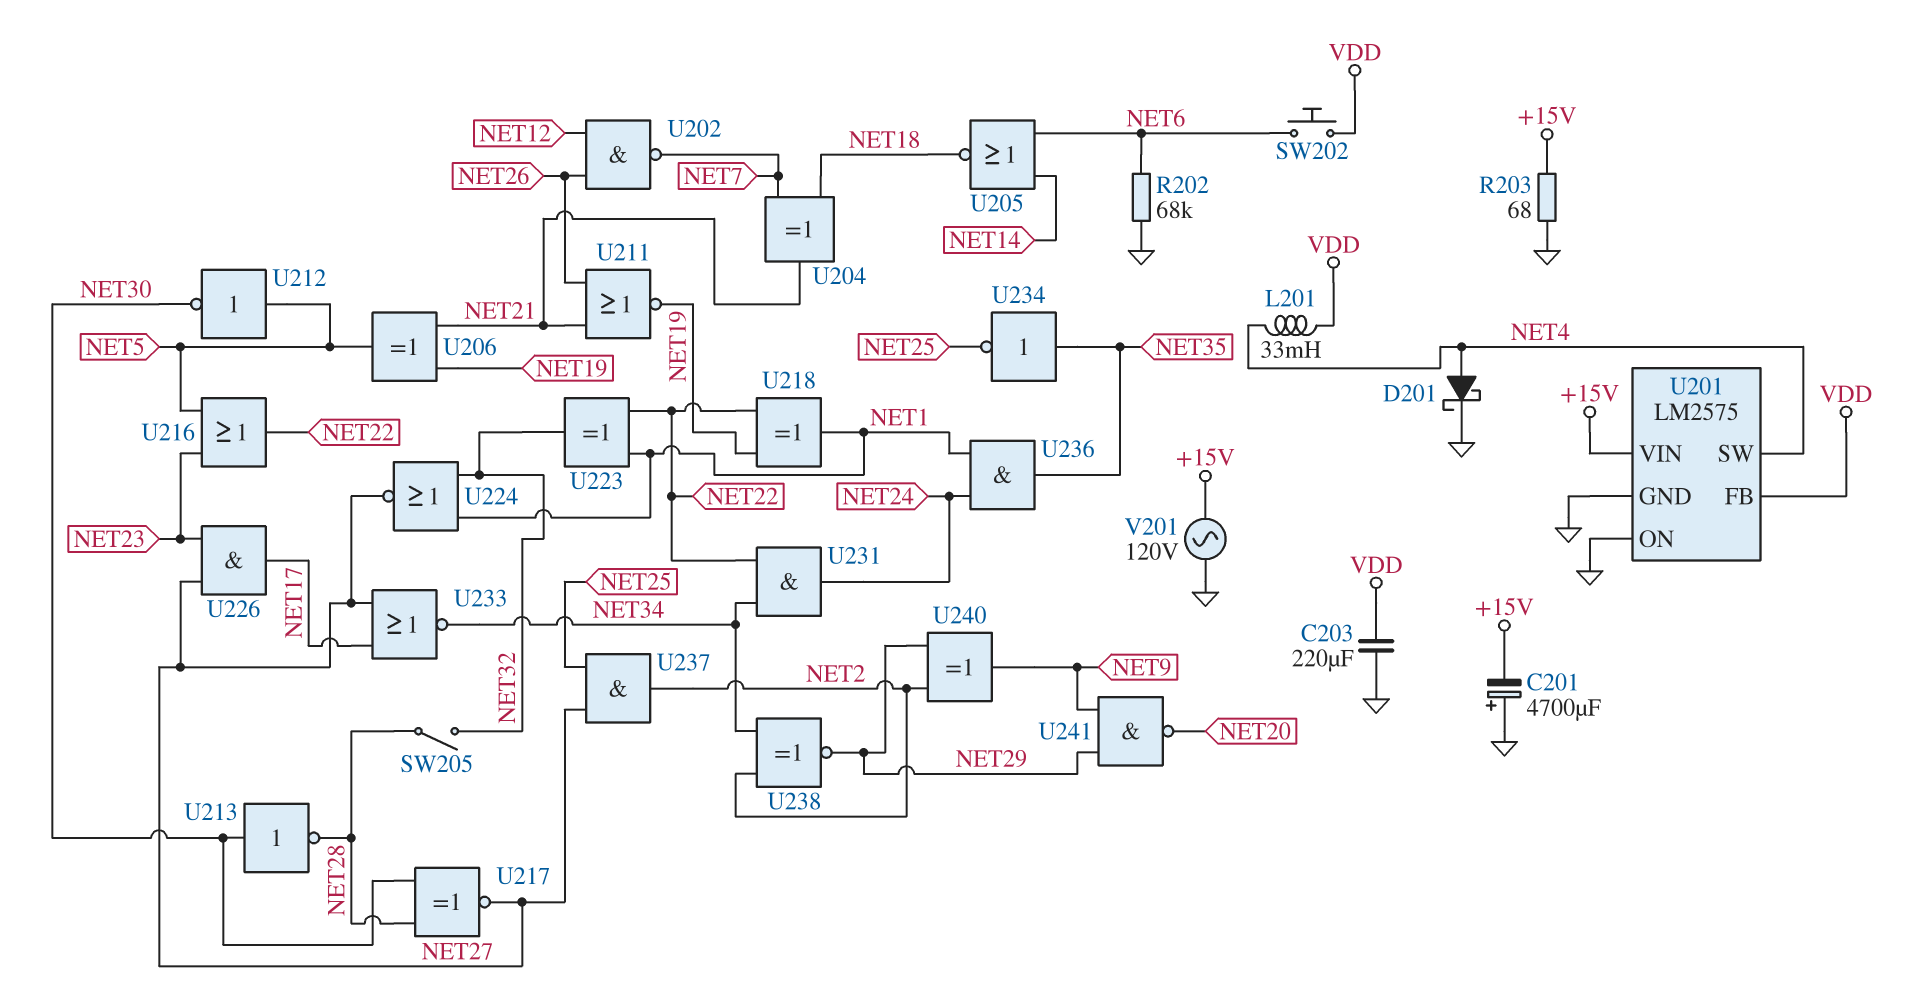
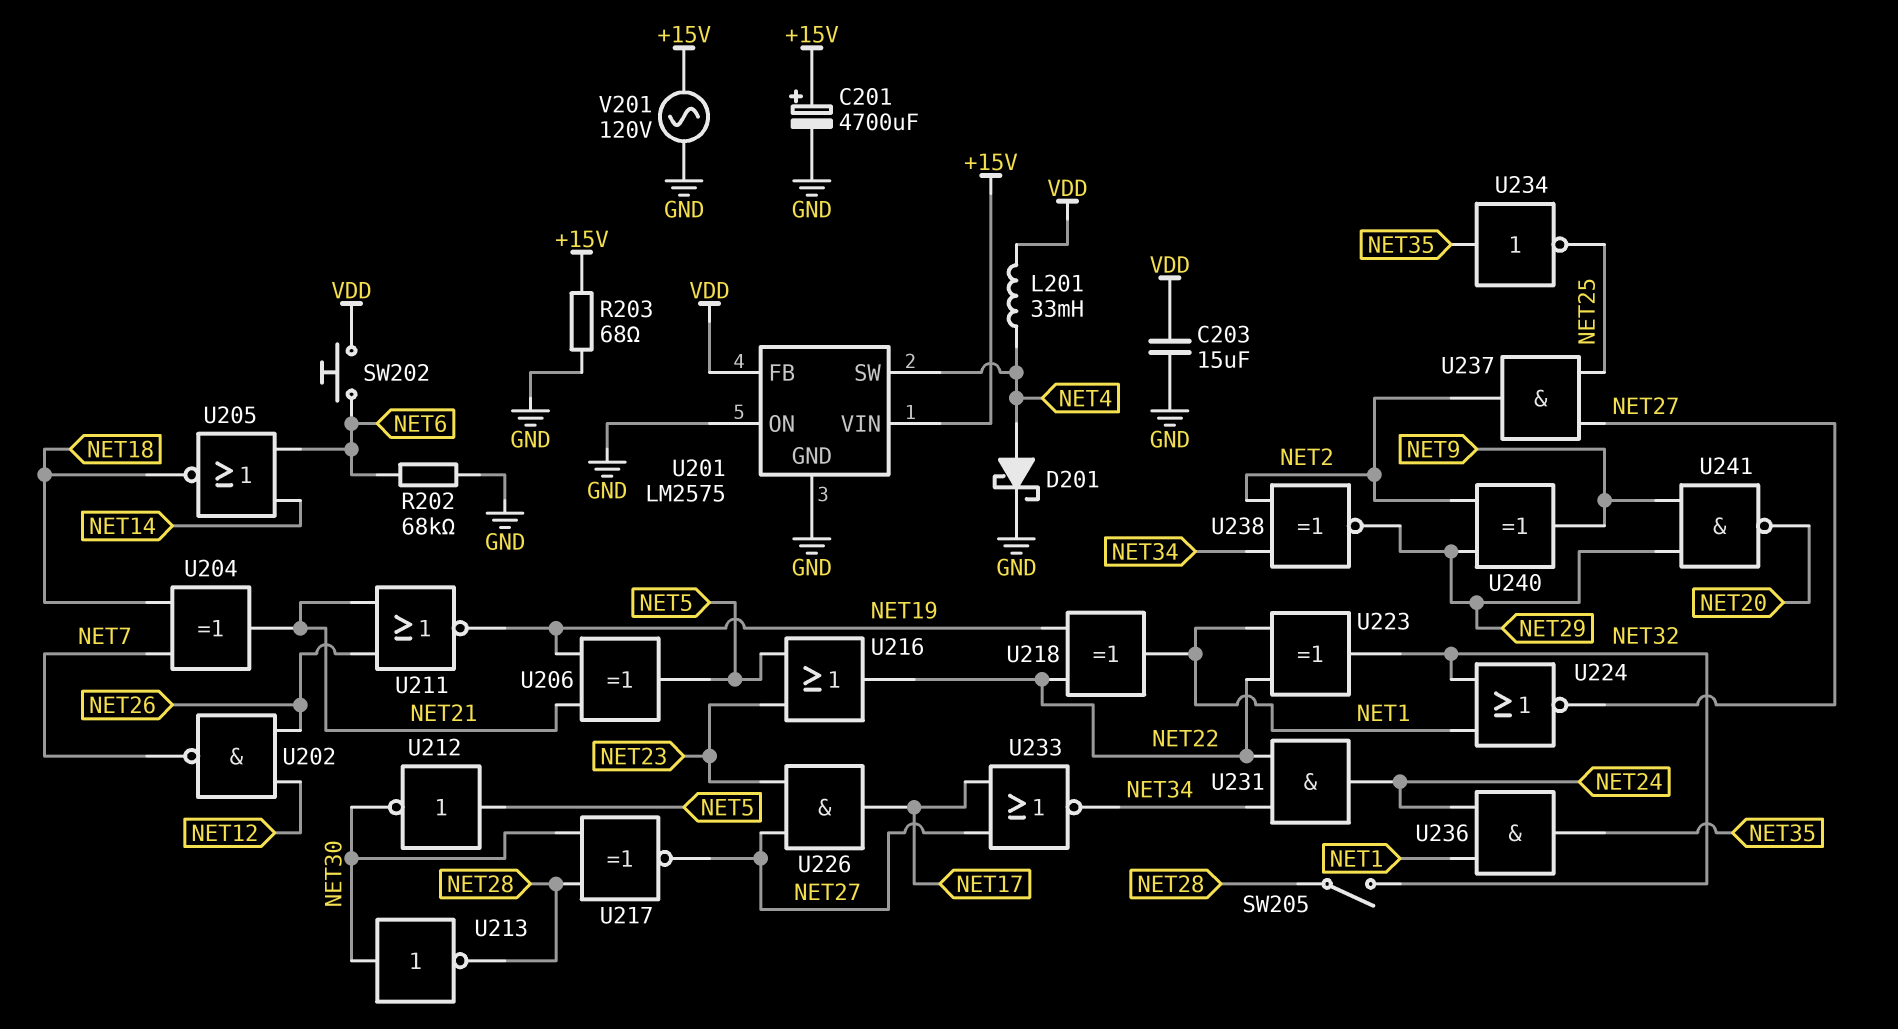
C201: 4700uF (plus GND, minus +15V) -> 4700uF (plus +15V, minus GND)
C203: 220uF (GND, VDD) -> 15uF (GND, VDD)

